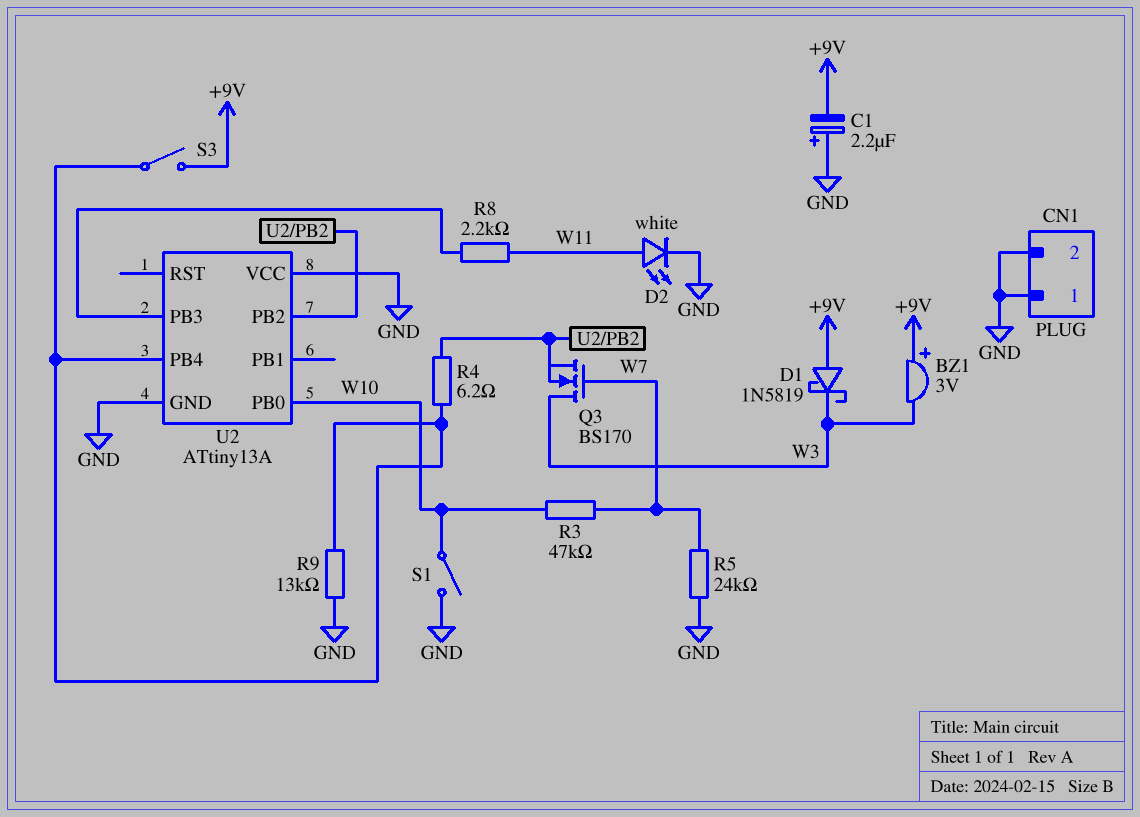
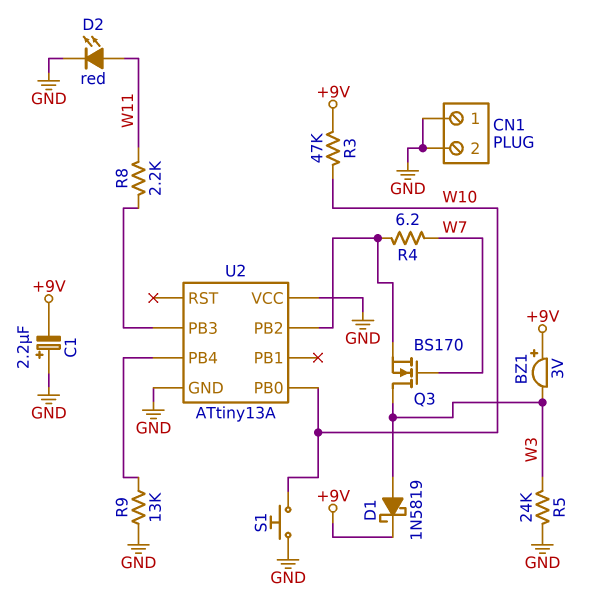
D1: schottky 1N5819 (A +9V, K W3) -> schottky 1N5819 (A W3, K +9V)
D2: LED white (A W11, K GND) -> LED red (A W11, K GND)
R3: 47k (W7, W10) -> 47k (+9V, W10)
R4: 6.2 (U2/PB2, U2/PB4) -> 6.2 (U2/PB2, W7)
R5: 24k (GND, W7) -> 24k (GND, W3)
S1: switch (GND, W10) -> button (GND, W10)
S3: switch (+9V, U2/PB4) -> none

